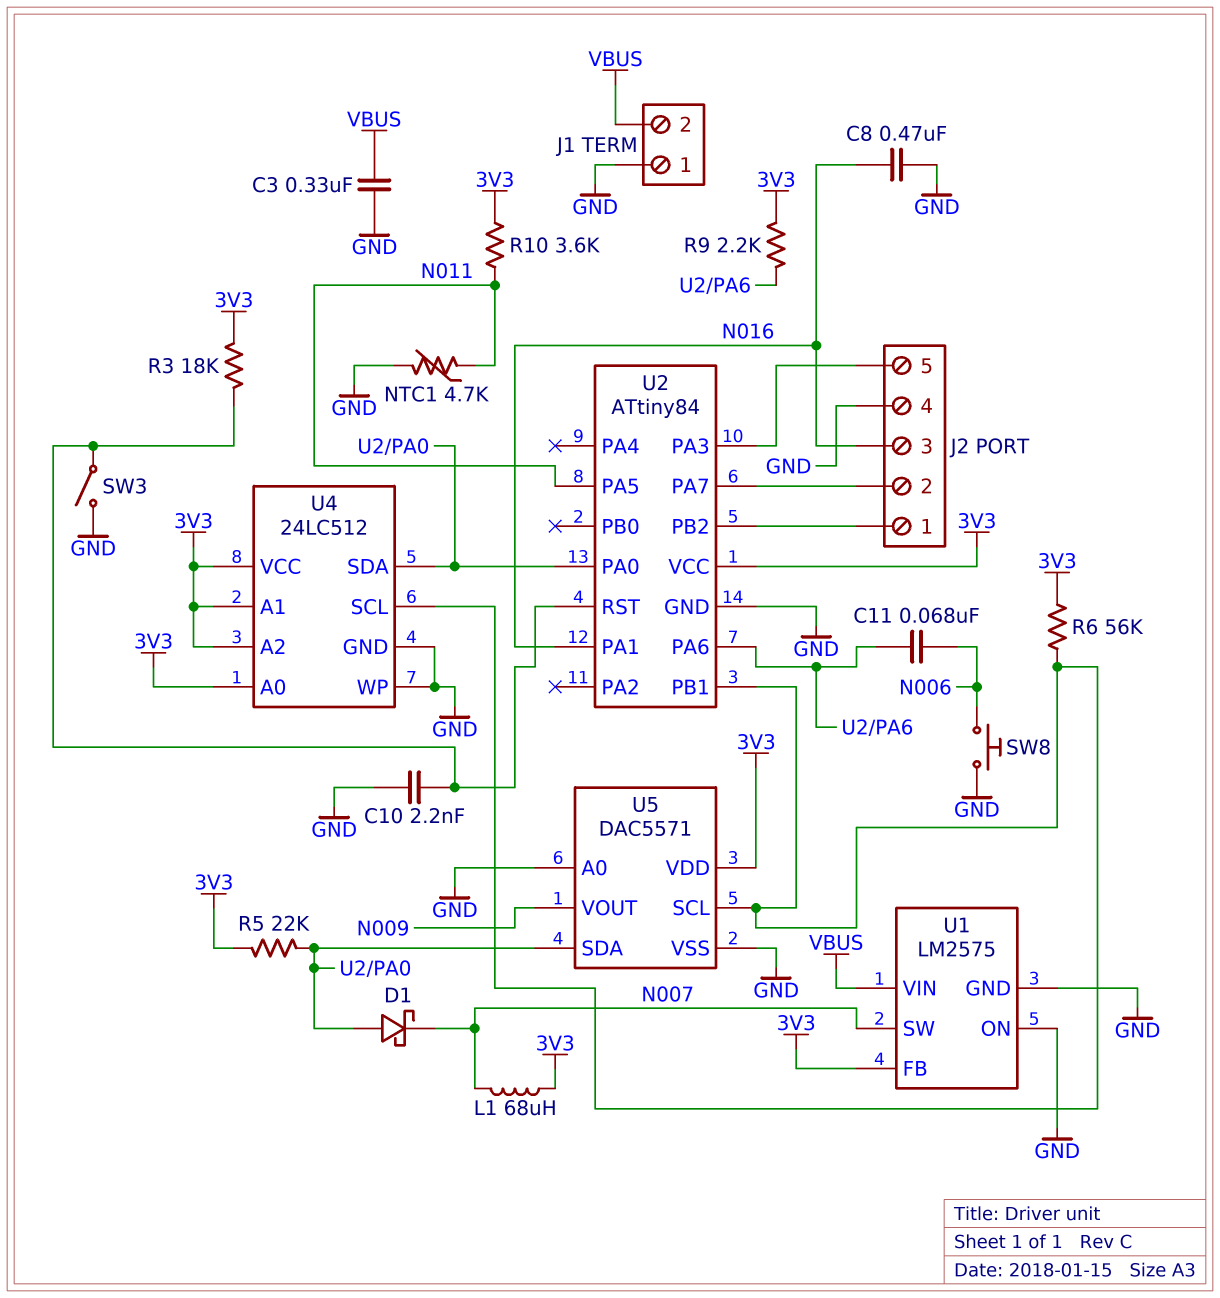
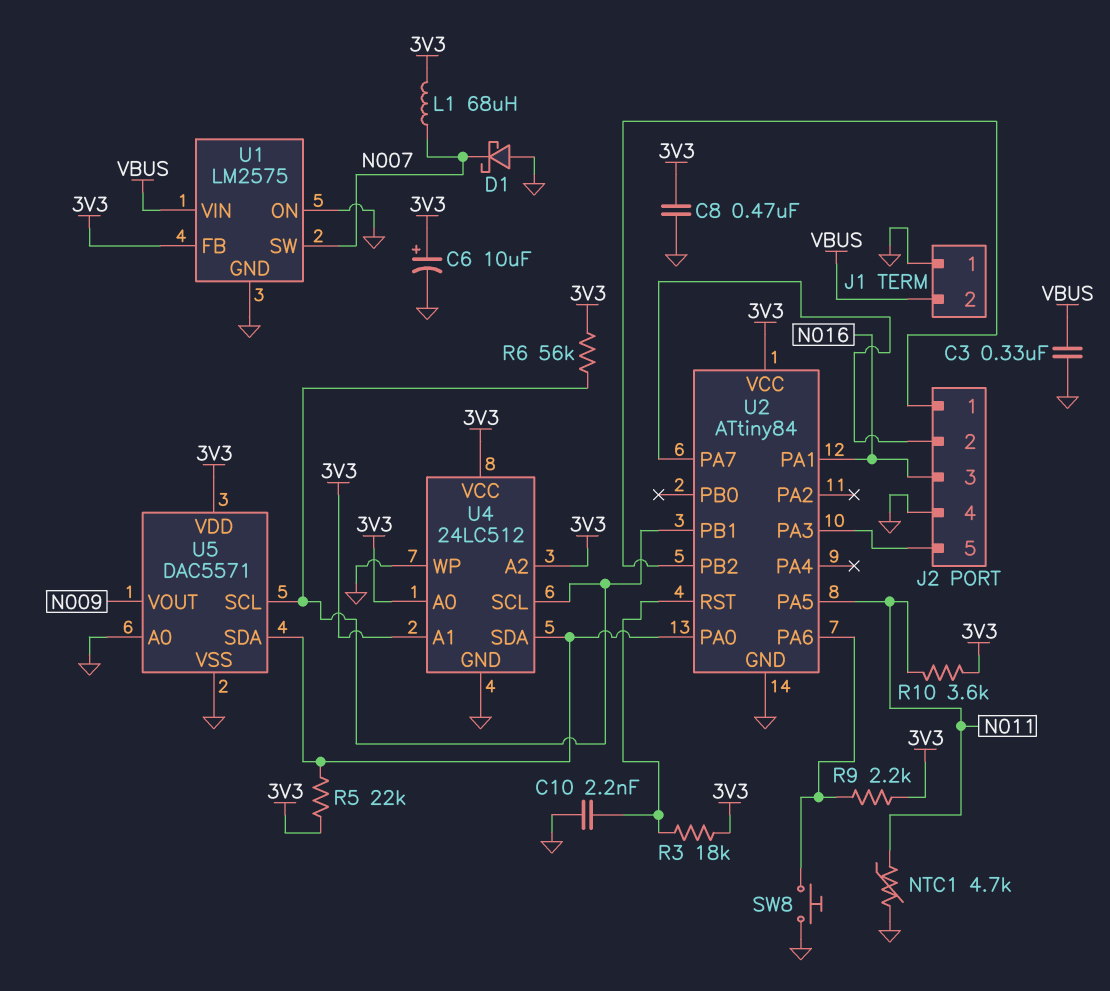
C6: none -> 10uF (plus 3V3, minus GND)
C8: 470nF (GND, N016) -> 470nF (3V3, GND)
C11: 68nF (N006, U2/PA6) -> none
D1: schottky (A U2/PA0, K N007) -> schottky (A GND, K N007)
SW3: switch (GND, U2/RST) -> none
SW8: button (GND, N006) -> button (GND, U2/PA6)

